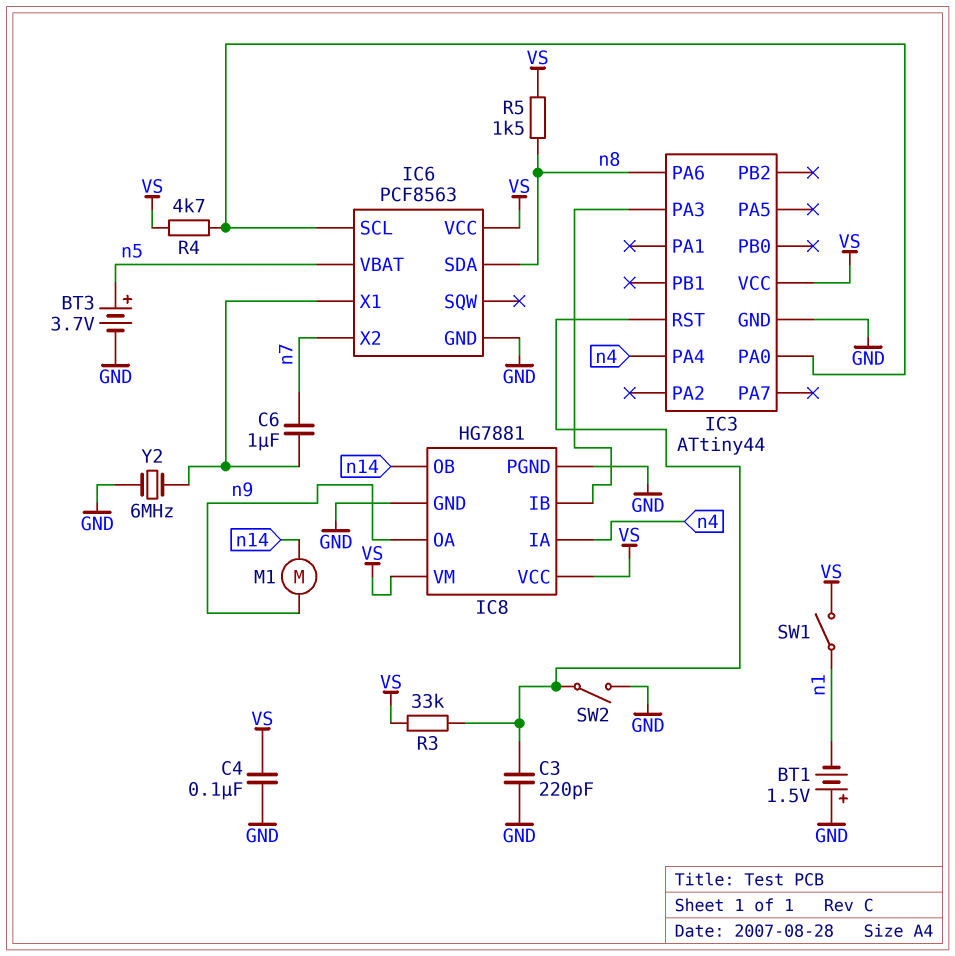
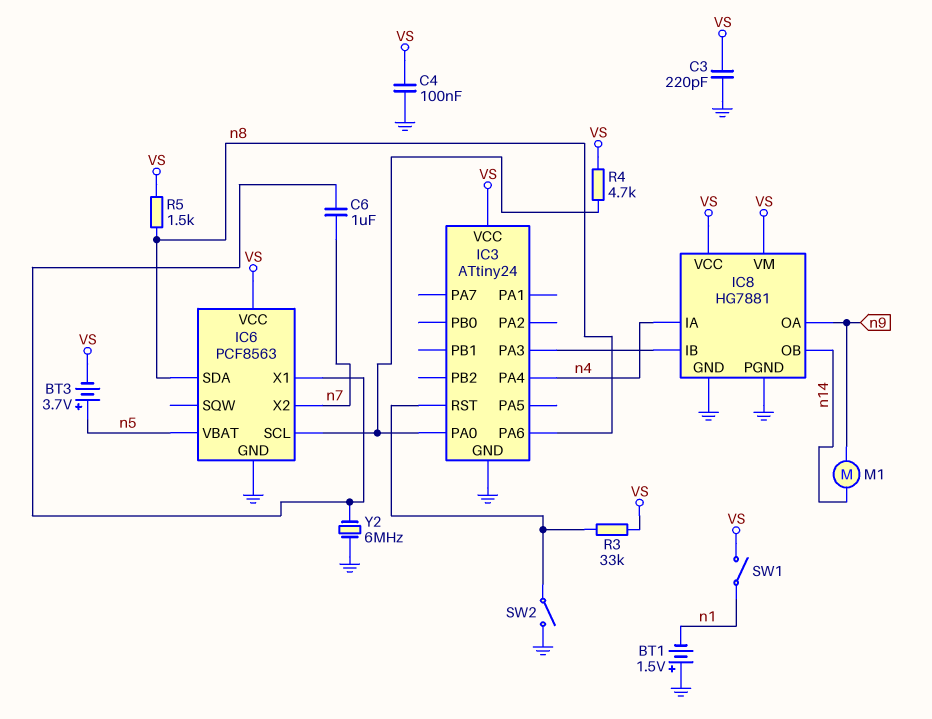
BT3: 3.7V (plus n5, minus GND) -> 3.7V (plus n5, minus VS)
C3: 220pF (GND, IC3/RST) -> 220pF (GND, VS)
IC3: ATtiny44 -> ATtiny24

